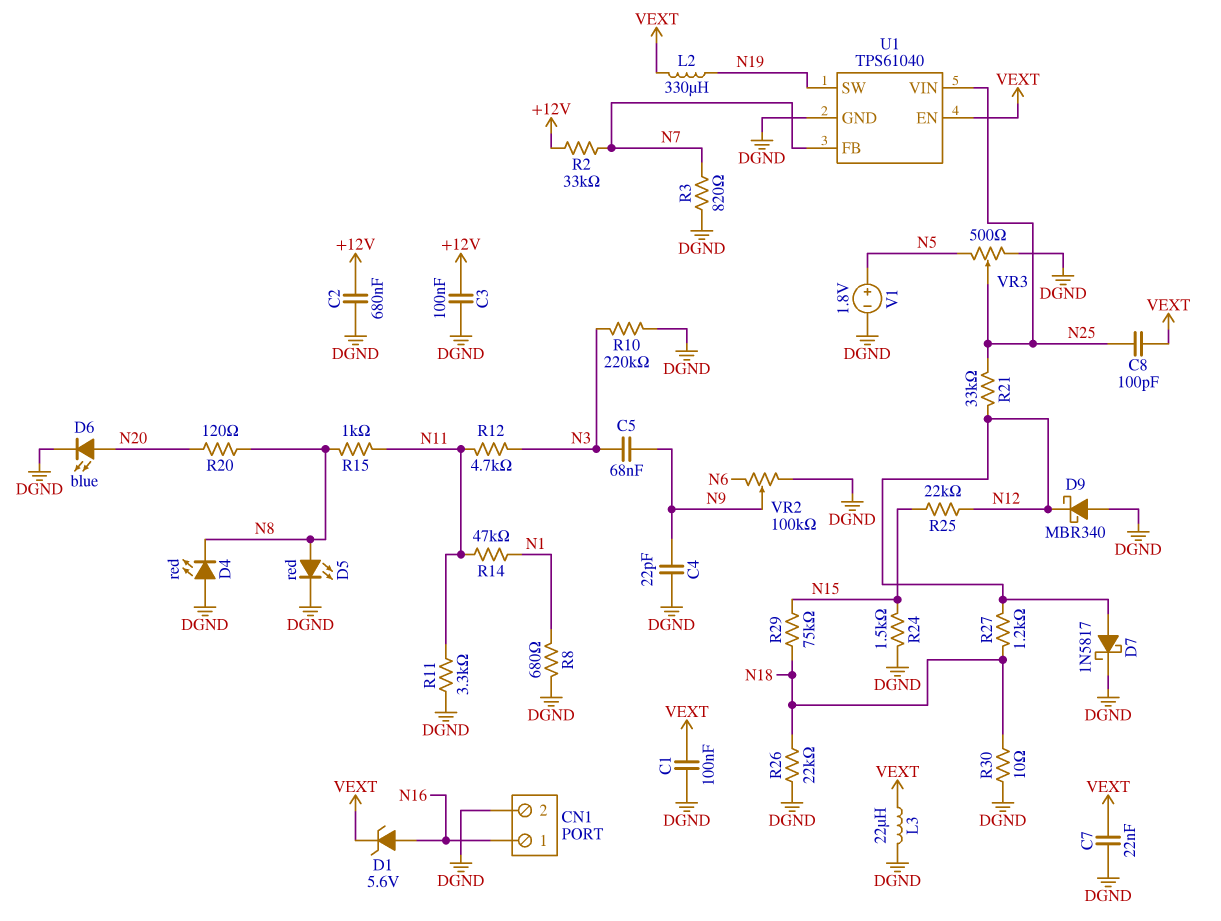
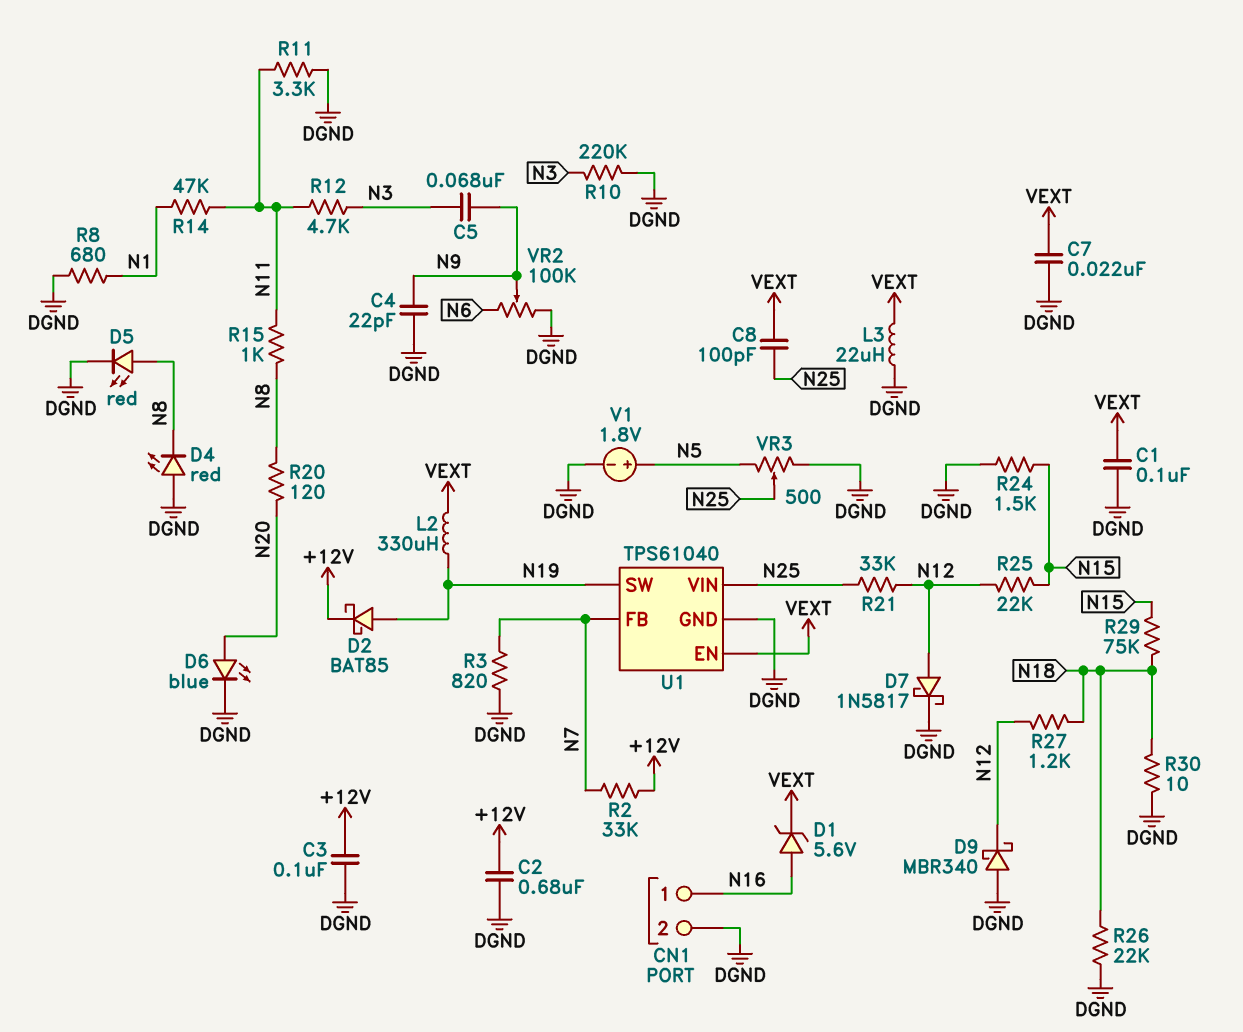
D2: none -> schottky BAT85 (A N19, K +12V)

